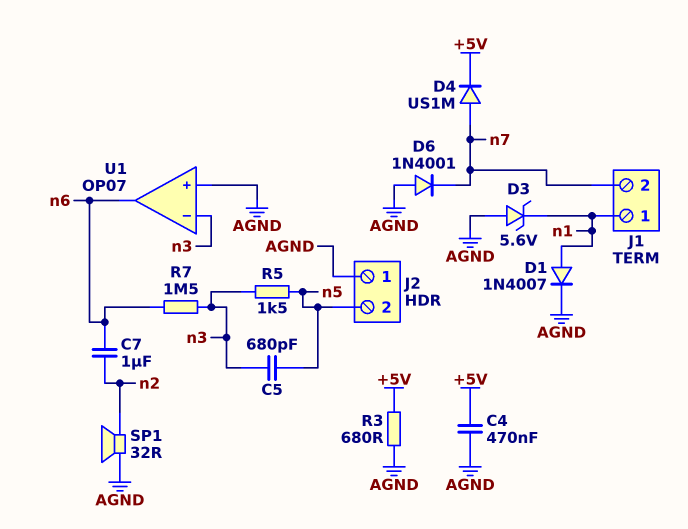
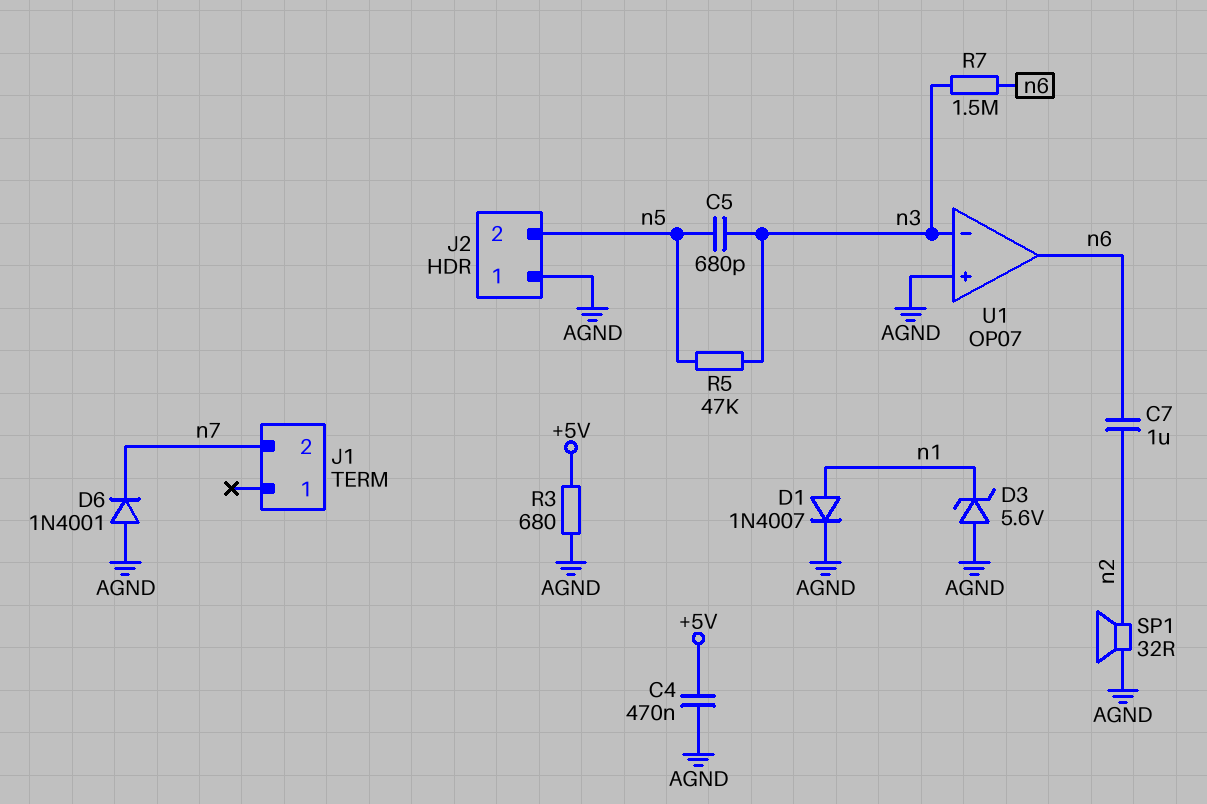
D4: diode US1M (A n7, K +5V) -> none
J1 pin 1: n1 -> none
R5: 1.5k (n3, n5) -> 47k (n3, n5)

